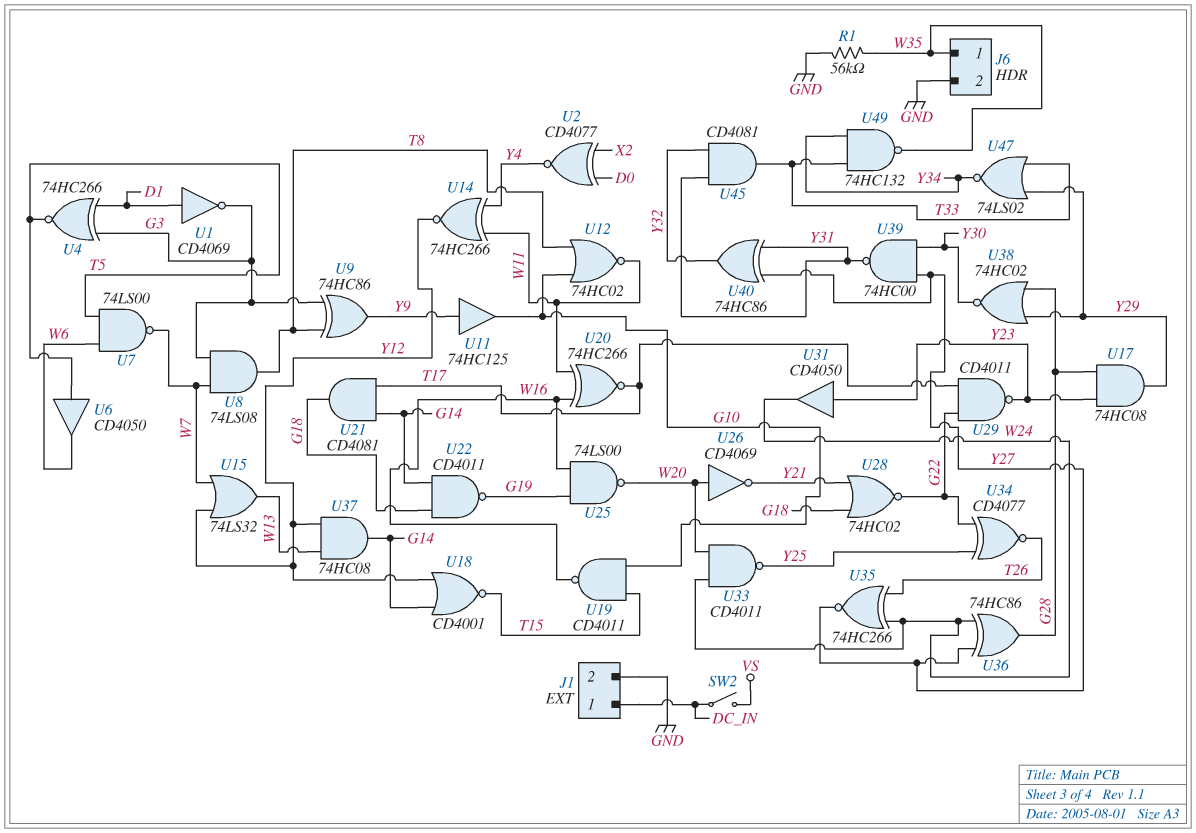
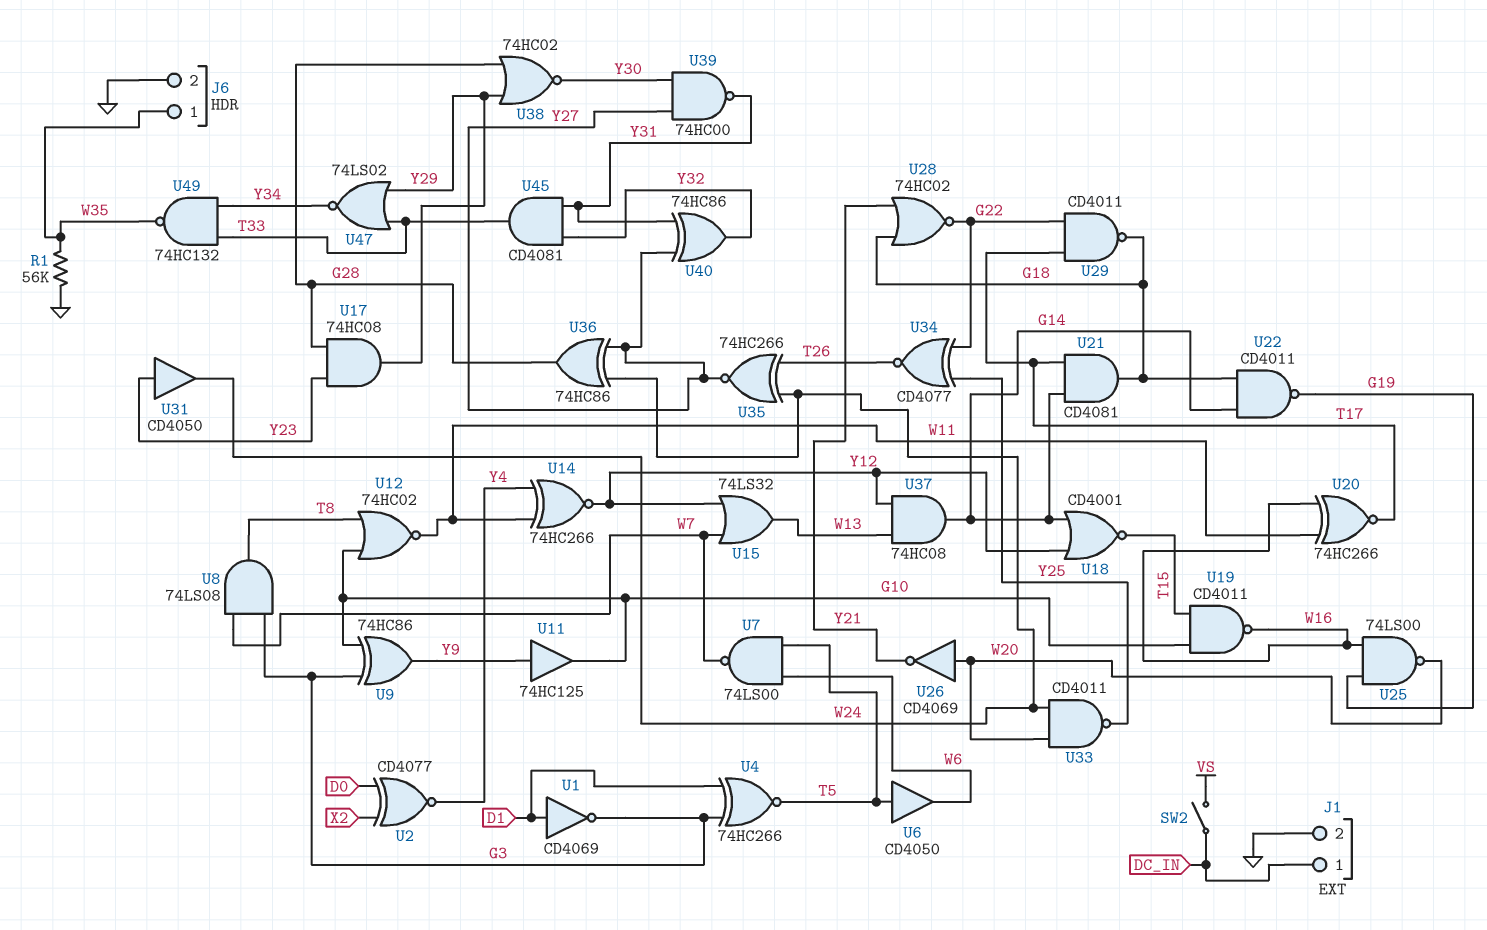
U9: XOR 74HC86 (in G3, in T8, out Y9) -> XOR 74HC86 (in G3, in G10, out Y9)
U29: NAND CD4011 (in G22, in T17, out Y23) -> NAND CD4011 (in G22, in T17, out G18)

